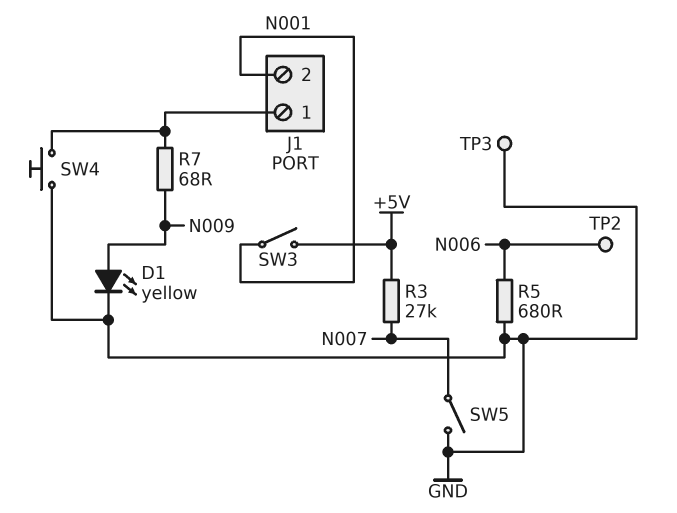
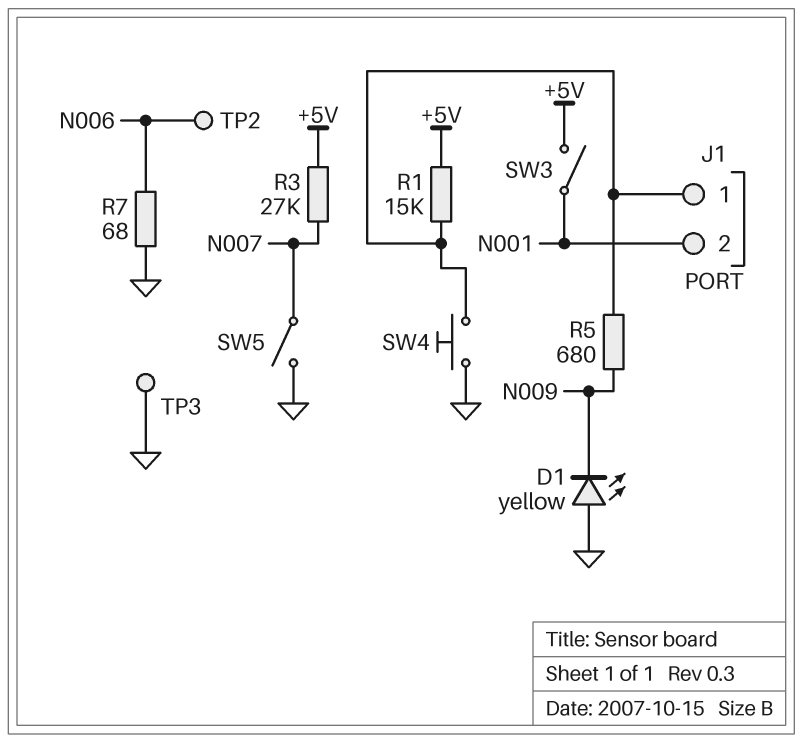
D1: LED yellow (A N009, K GND) -> LED yellow (A GND, K N009)
R1: none -> 15k (+5V, J1/1)
R5: 680 (GND, N006) -> 680 (J1/1, N009)
R7: 68 (J1/1, N009) -> 68 (GND, N006)

